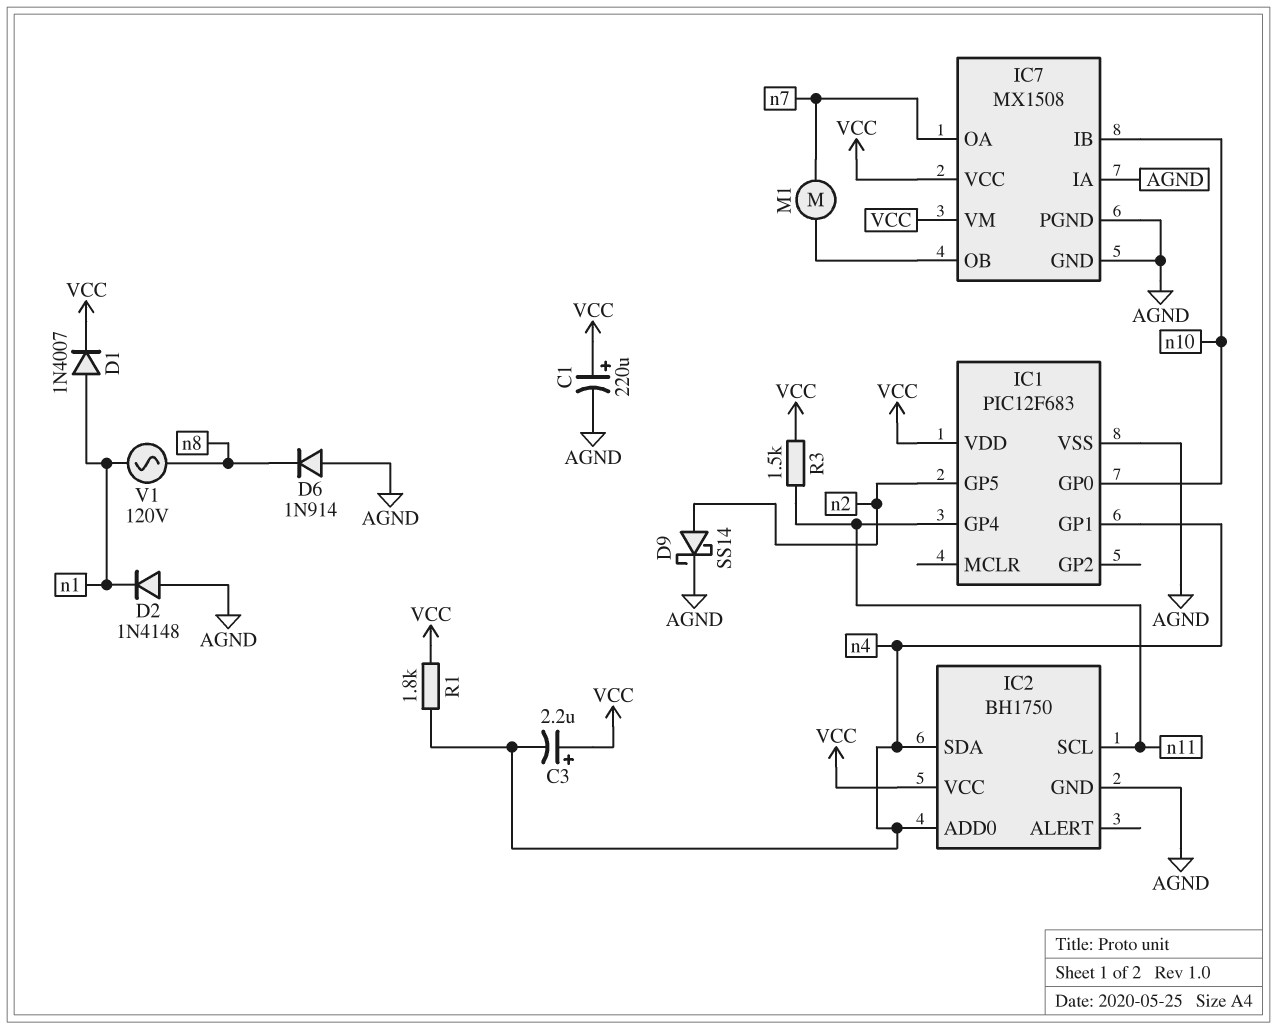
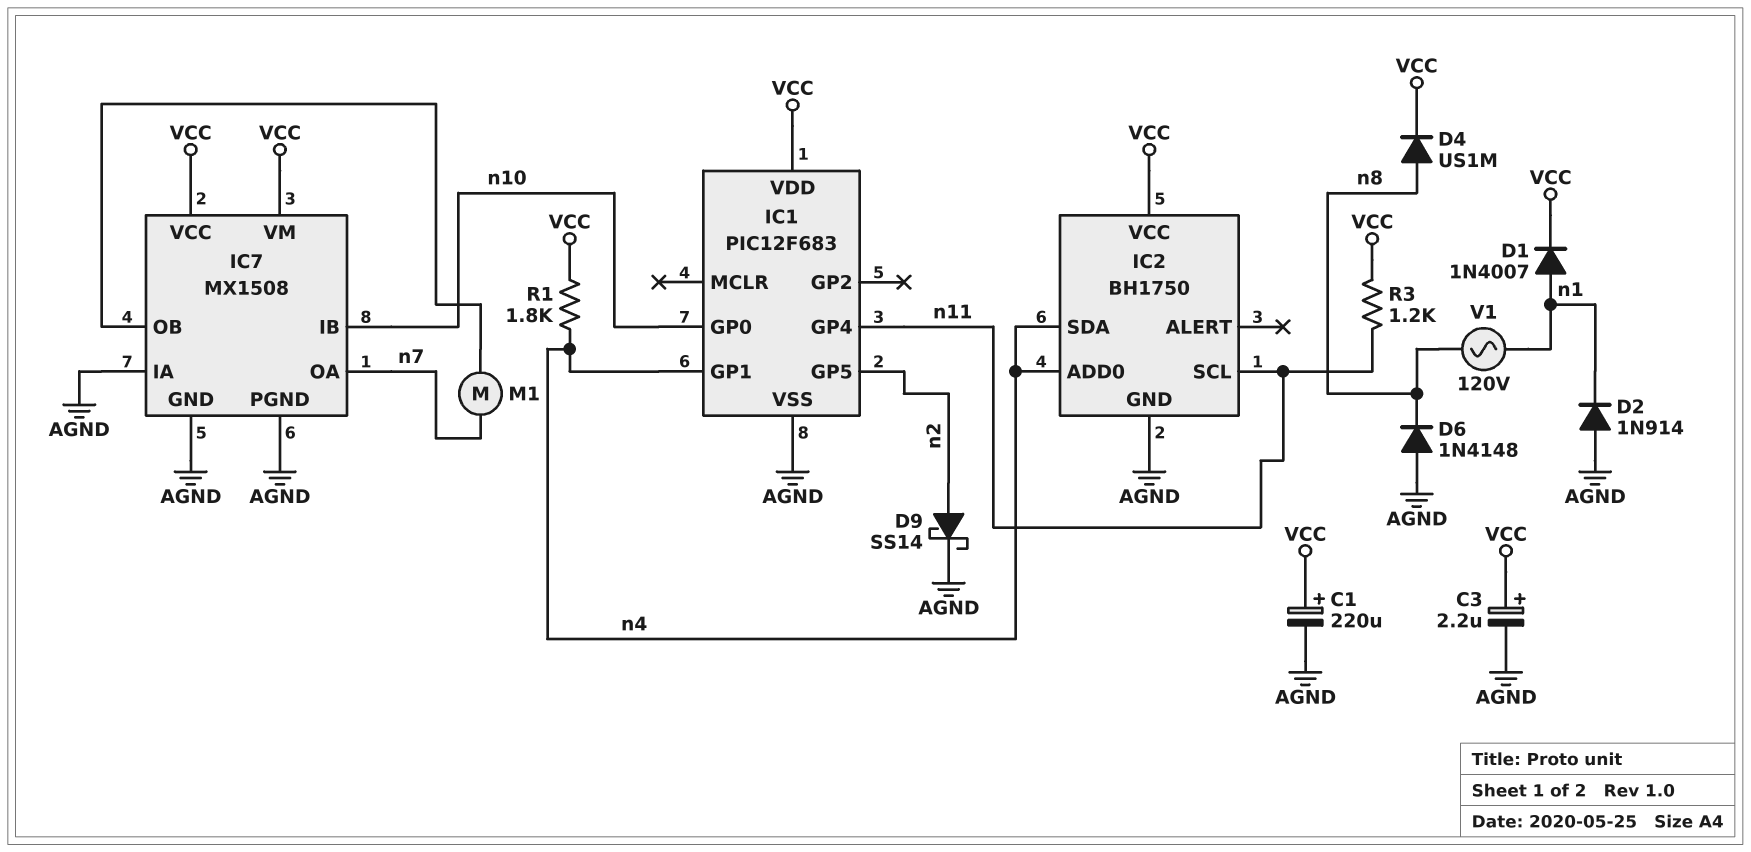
C3: 2.2uF (plus VCC, minus n4) -> 2.2uF (plus VCC, minus AGND)
D2: diode 1N4148 (A AGND, K n1) -> diode 1N914 (A AGND, K n1)
D4: none -> diode US1M (A n8, K VCC)
D6: diode 1N914 (A AGND, K n8) -> diode 1N4148 (A AGND, K n8)
R3: 1.5k (VCC, n11) -> 1.2k (VCC, n11)

